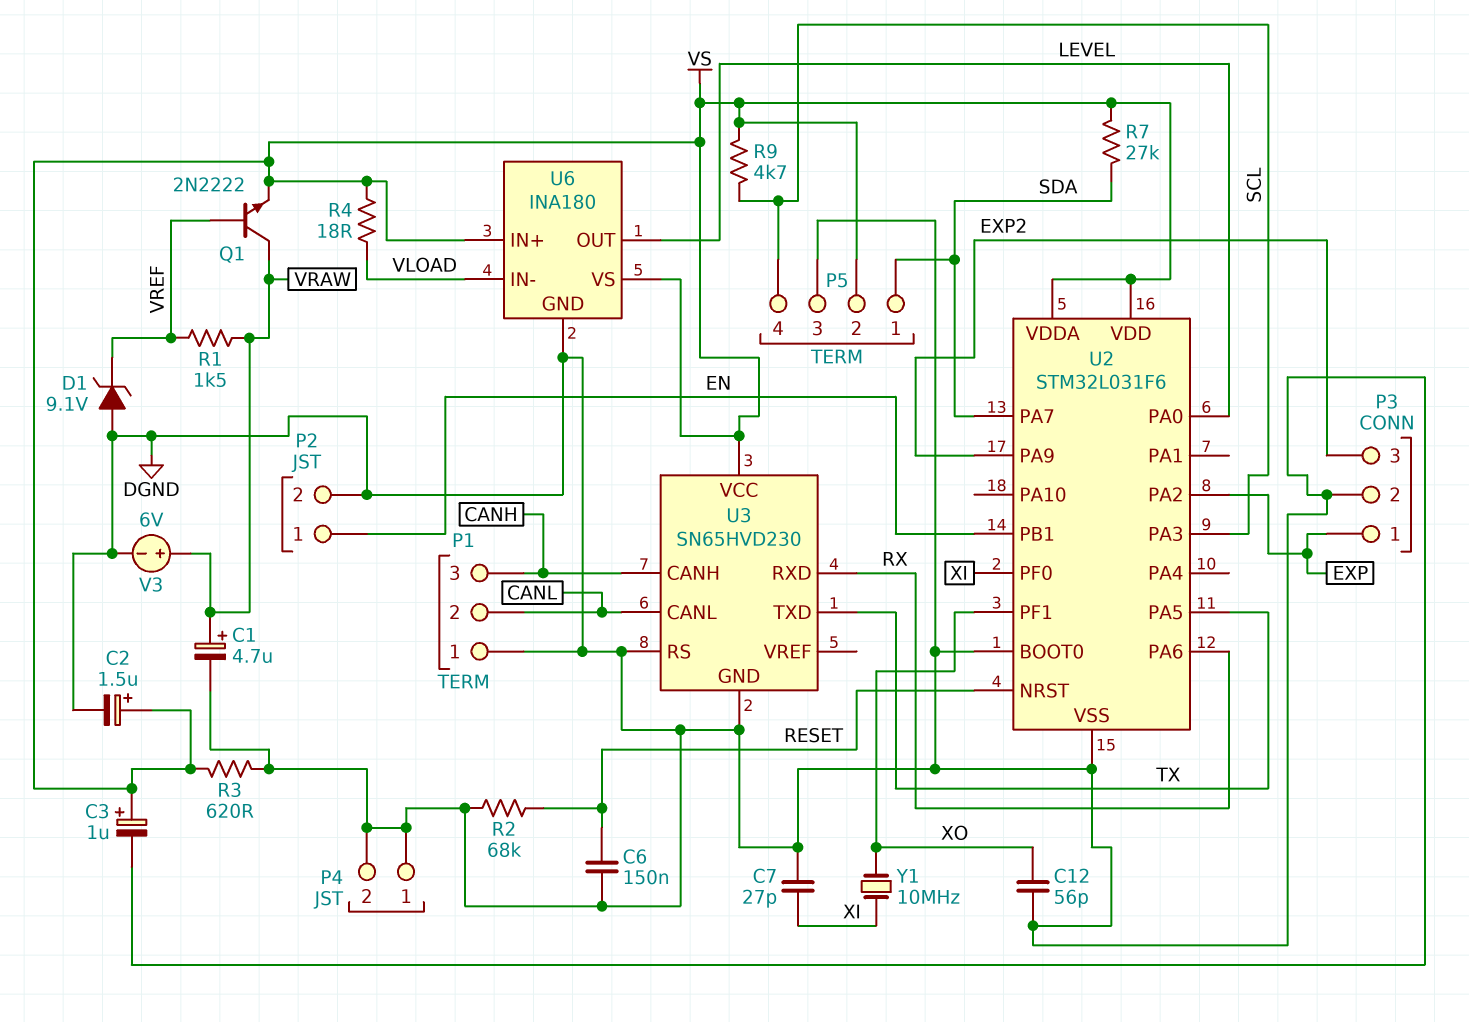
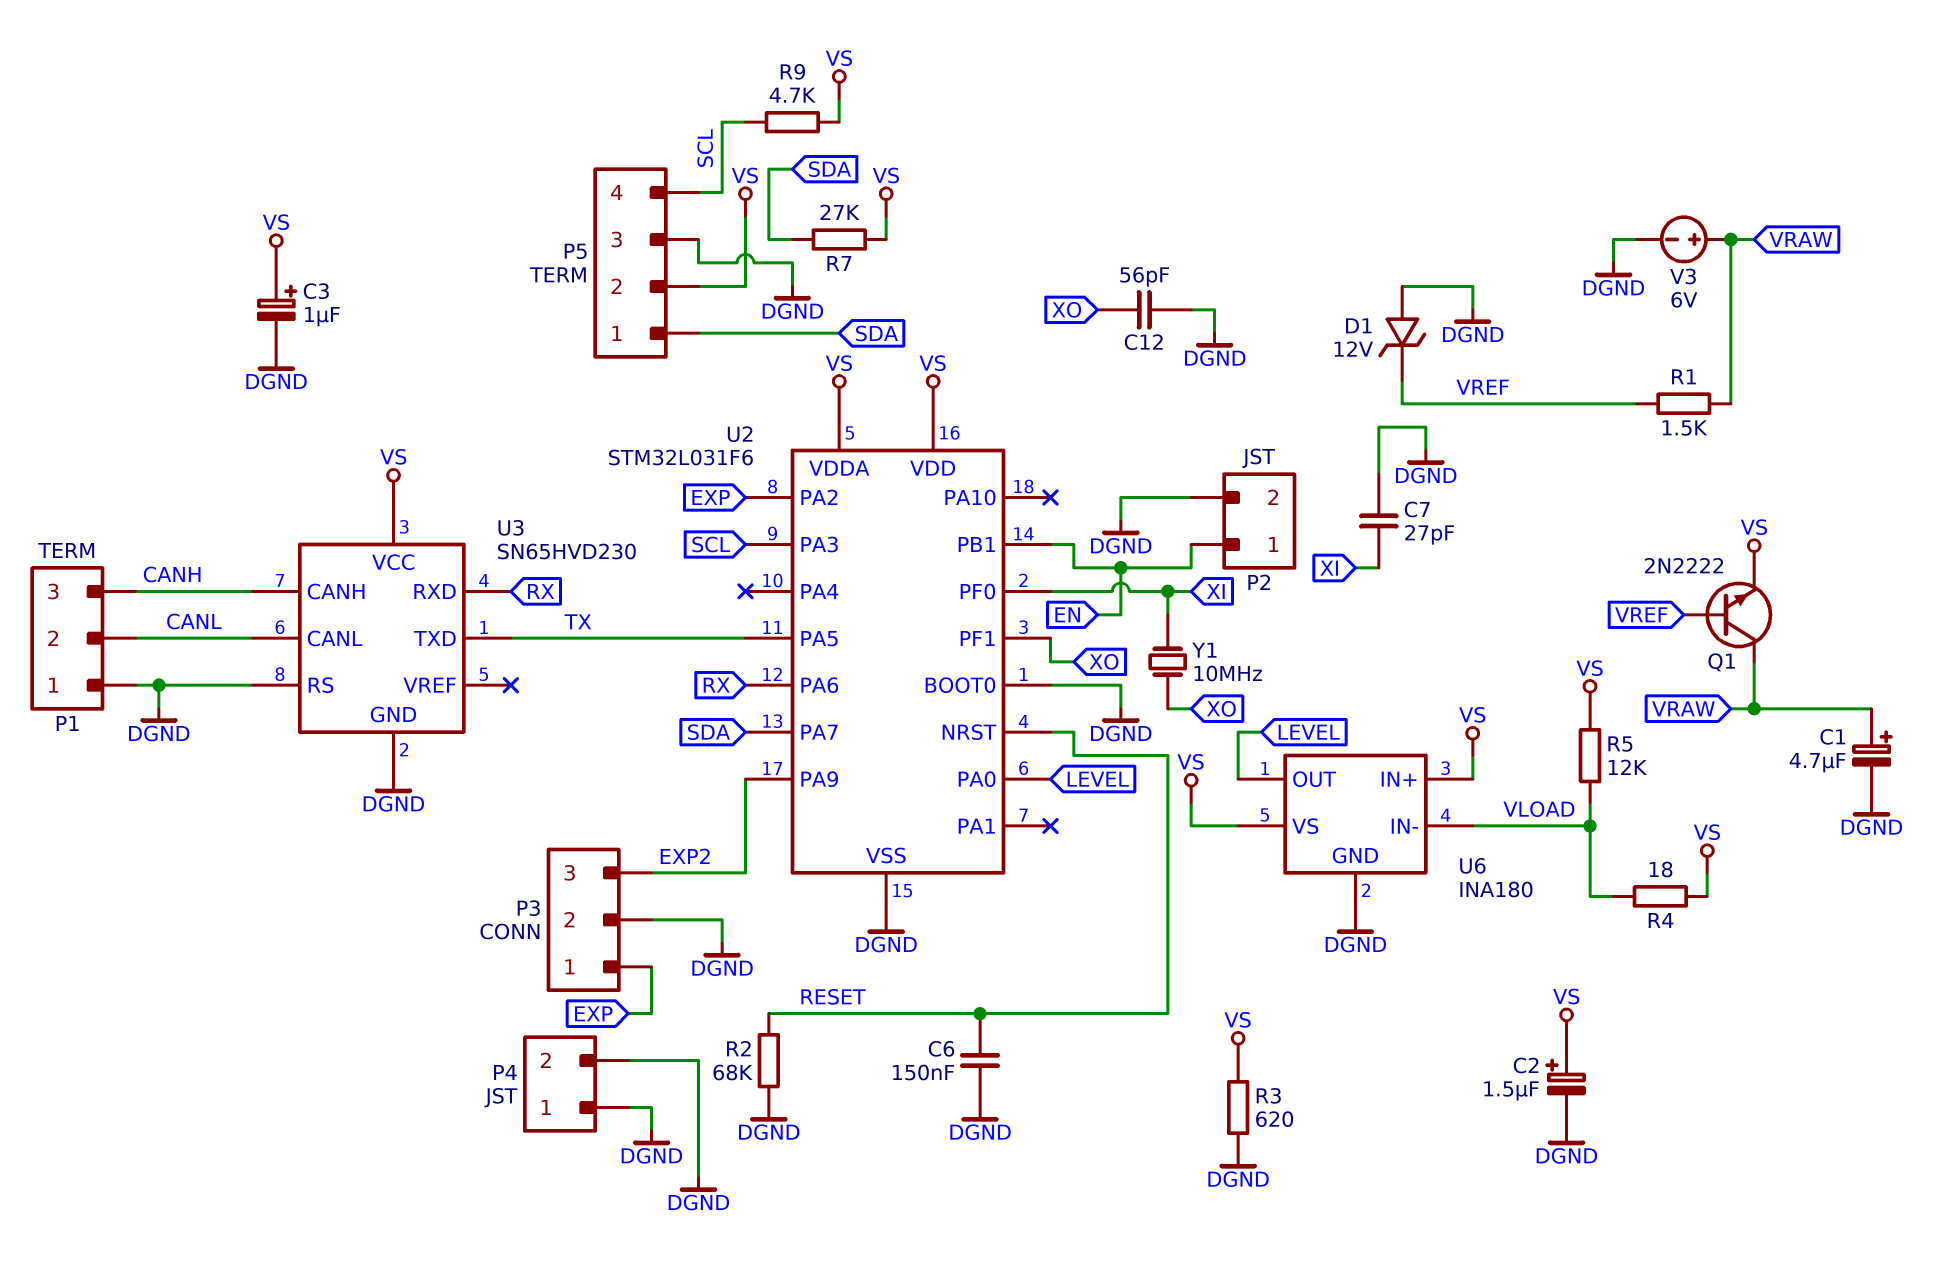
D1: zener 9.1V (A DGND, K VREF) -> zener 12V (A DGND, K VREF)
R5: none -> 12k (VLOAD, VS)

